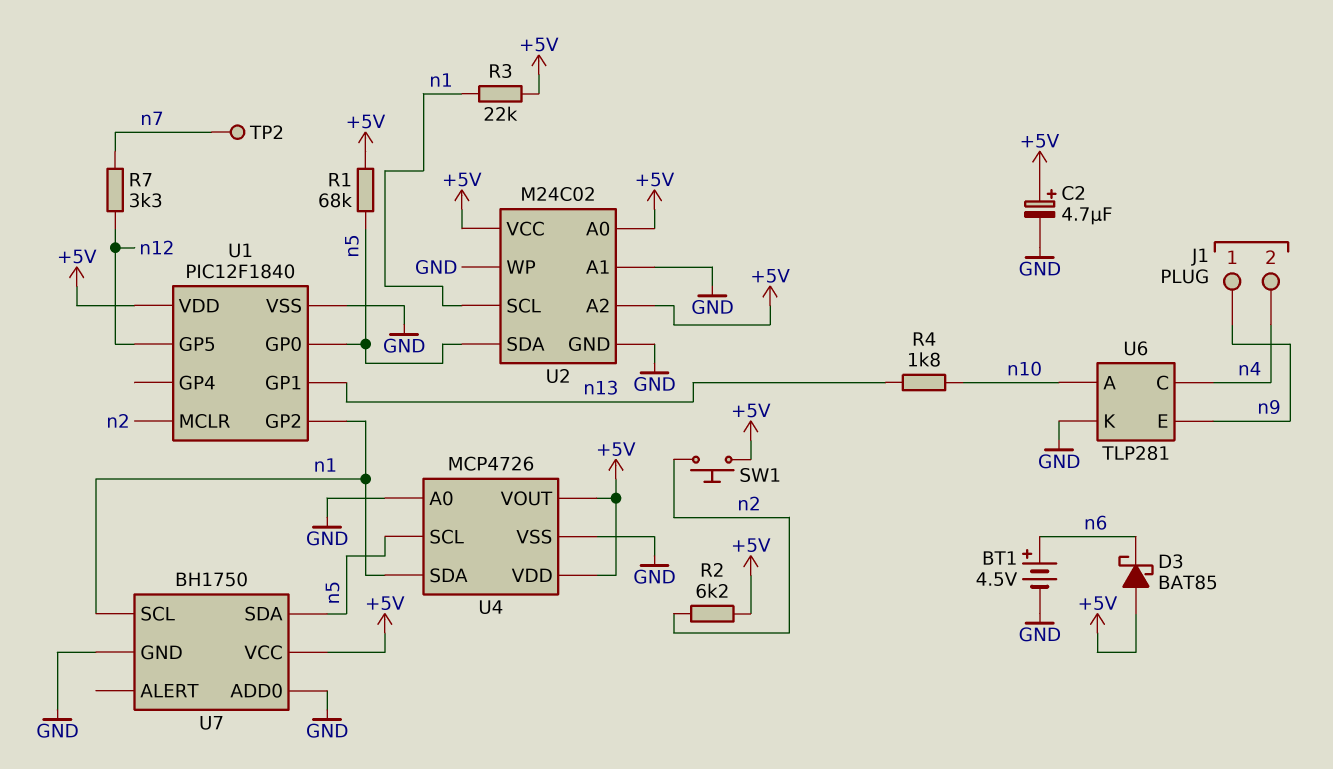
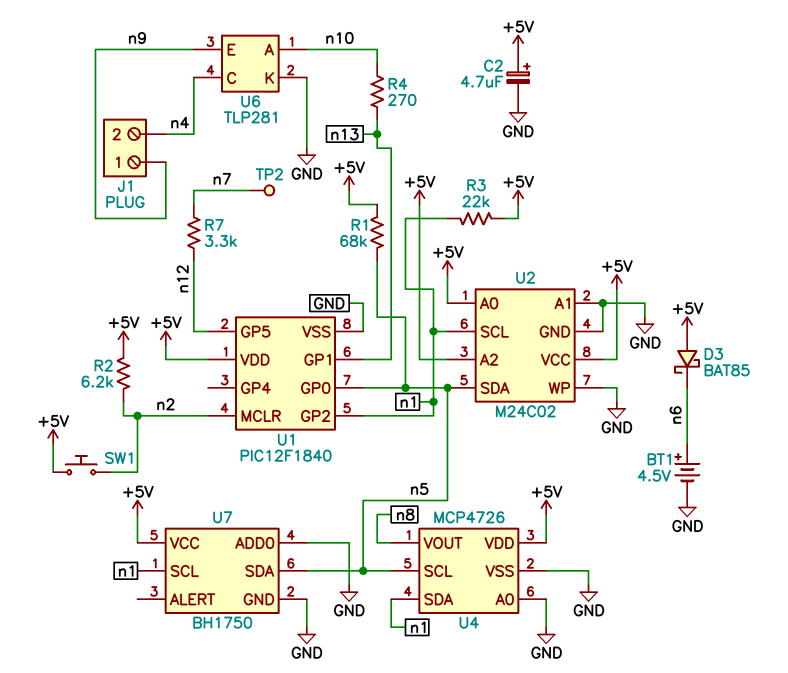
R4: 1.8k (n10, n13) -> 270 (n10, n13)
U4 pin VOUT: +5V -> n8

